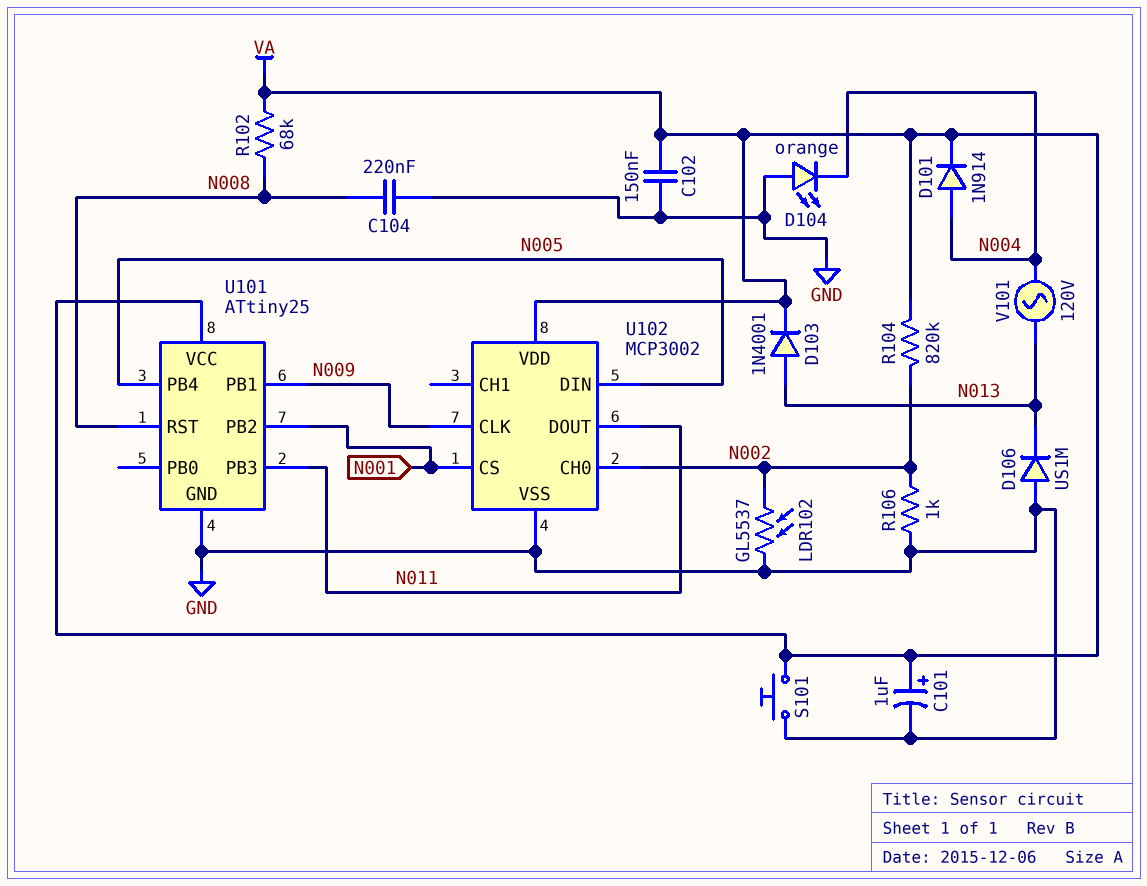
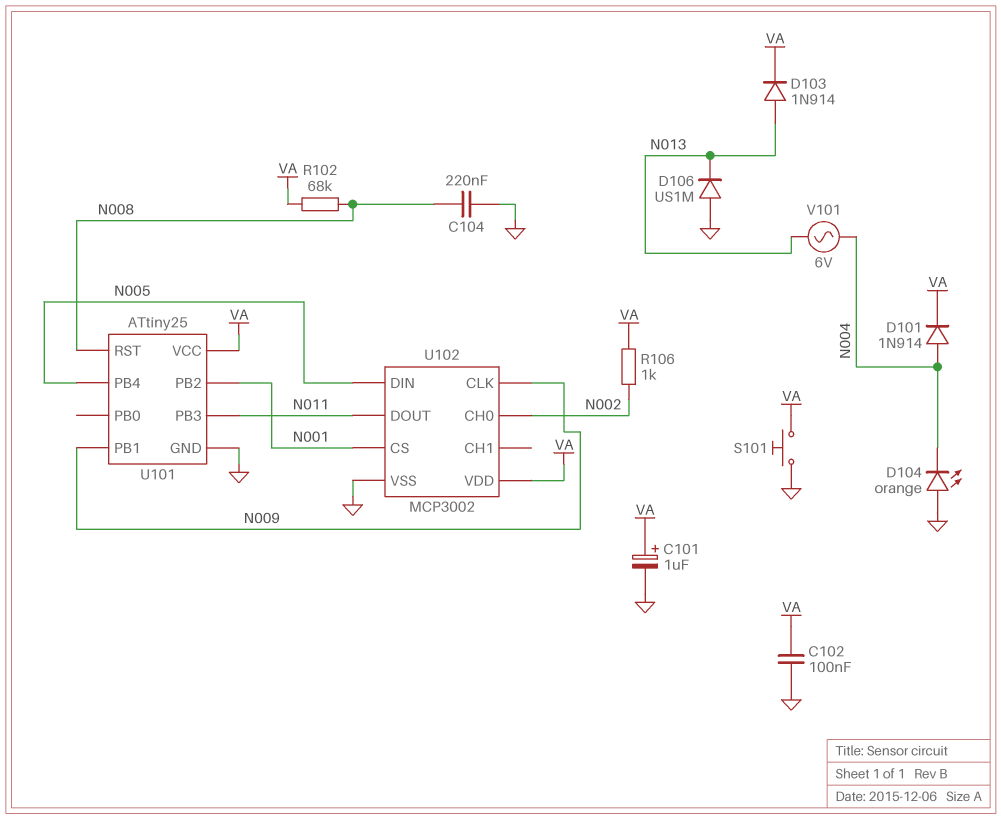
C102: 150nF (GND, VA) -> 100nF (GND, VA)
D103: diode 1N4001 (A N013, K VA) -> diode 1N914 (A N013, K VA)
LDR102: GL5537 (GND, N002) -> none
R104: 820k (N002, VA) -> none
R106: 1k (GND, N002) -> 1k (N002, VA)
V101: AC 120V (N004, N013) -> AC 6V (N004, N013)

